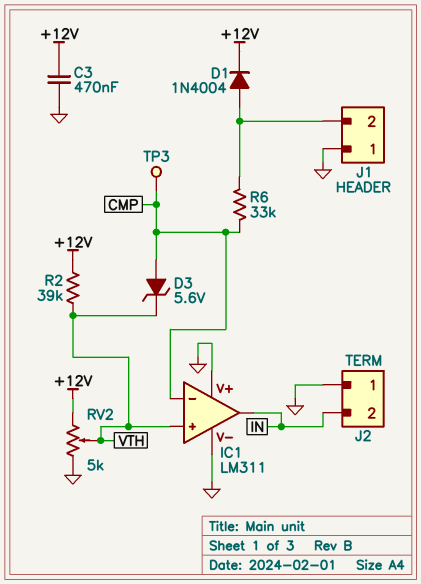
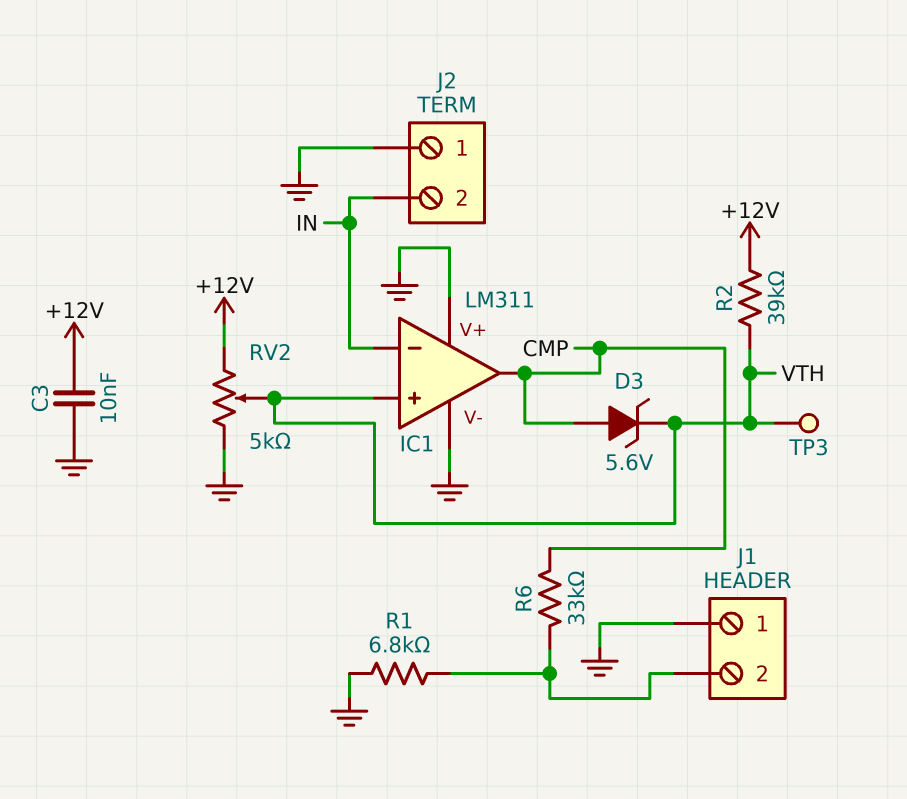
C3: 470nF (+12V, GND) -> 10nF (+12V, GND)
D1: diode 1N4004 (A J1/2, K +12V) -> none
IC1 pin in-: CMP -> IN
IC1 pin out: IN -> CMP
R1: none -> 6.8k (GND, J1/2)
TP3: test point (CMP) -> test point (VTH)

